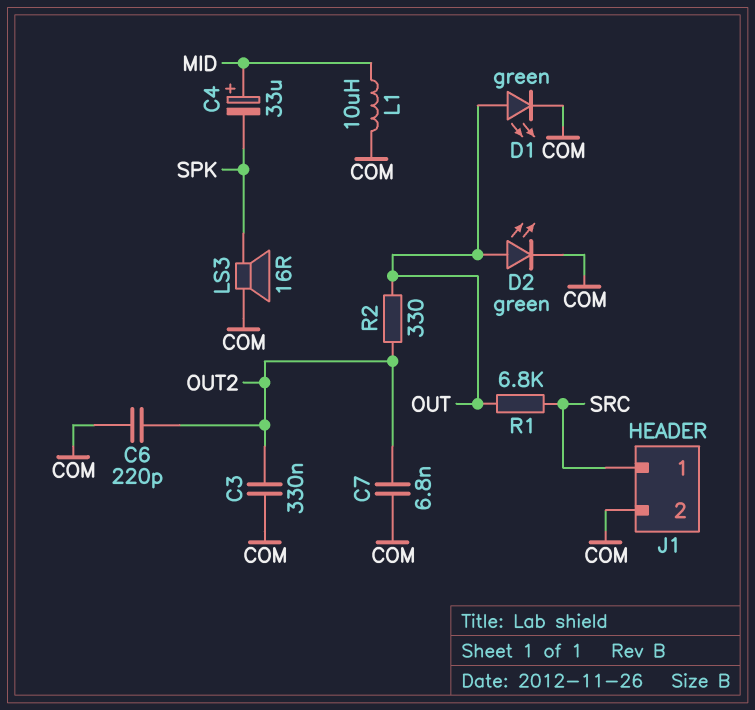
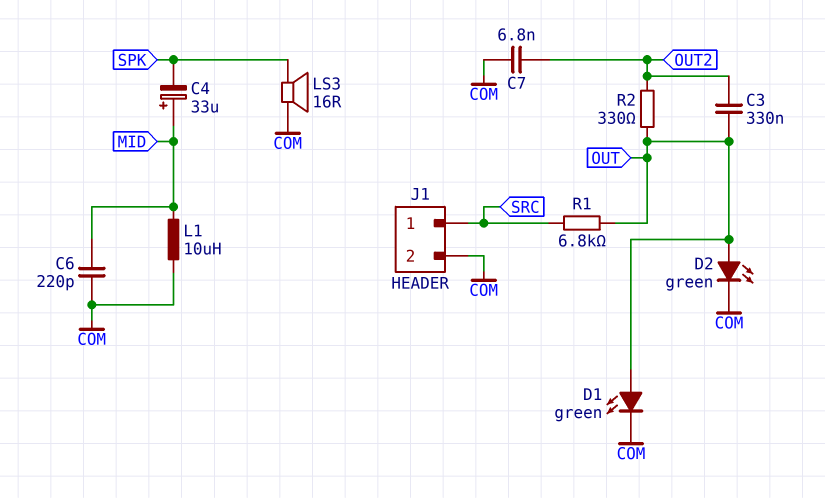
C3: 330nF (COM, OUT2) -> 330nF (OUT, OUT2)
C6: 220pF (COM, OUT2) -> 220pF (COM, MID)

